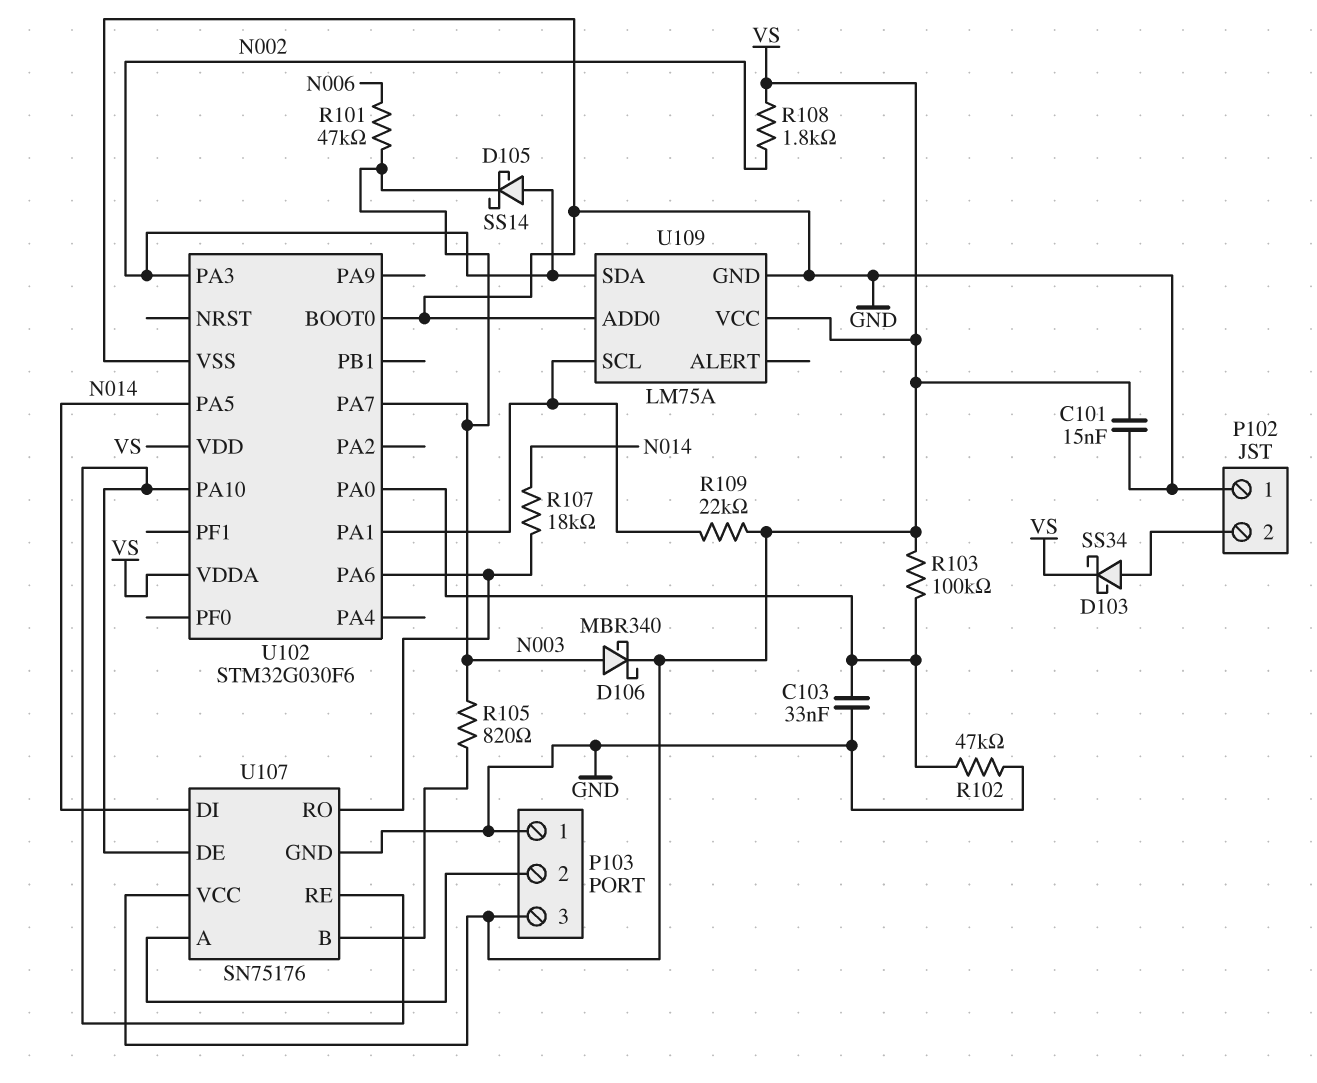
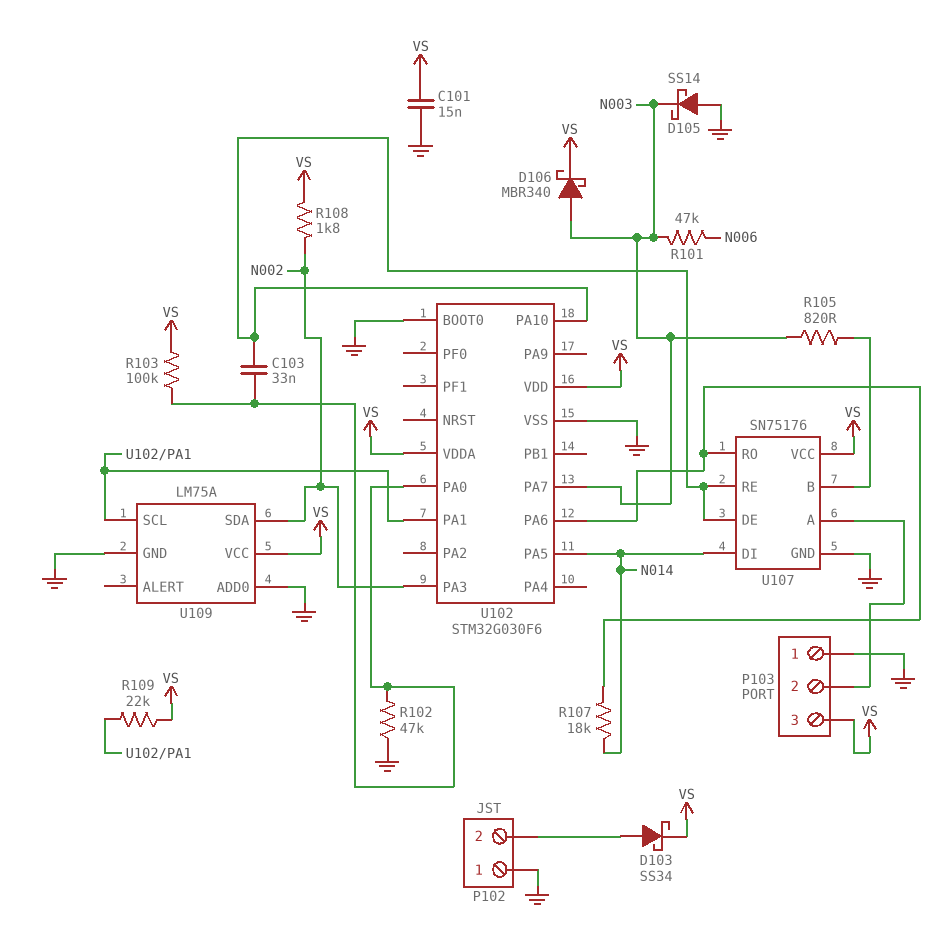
C103: 33nF (GND, U102/PA0) -> 33nF (U102/PA0, U102/PA10)
D105: schottky SS14 (A N002, K N003) -> schottky SS14 (A GND, K N003)

